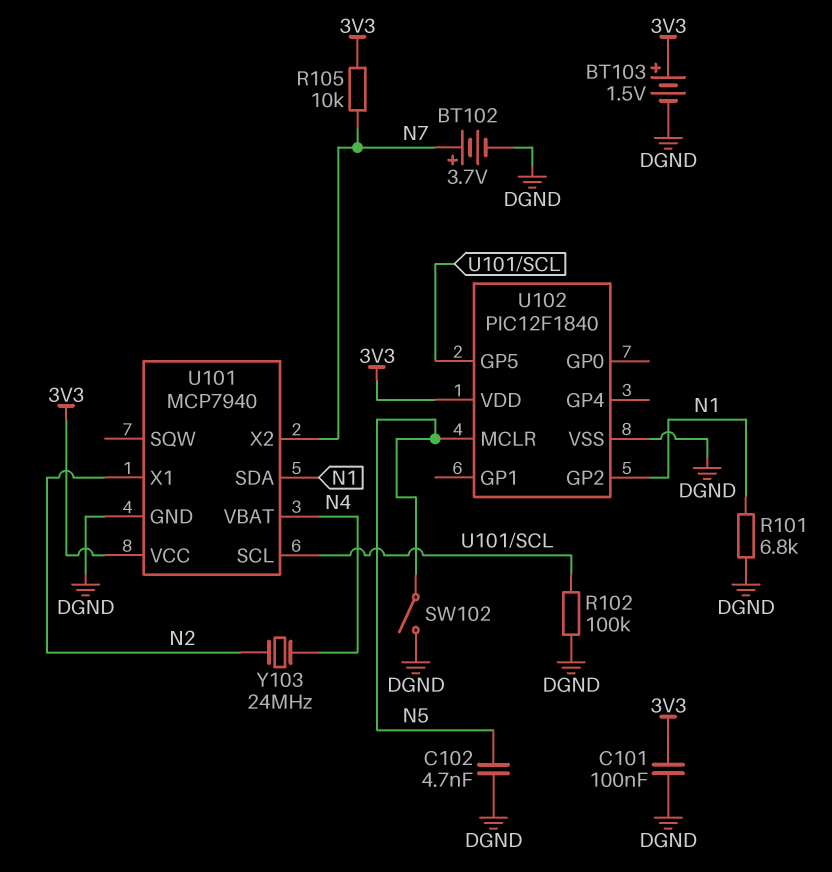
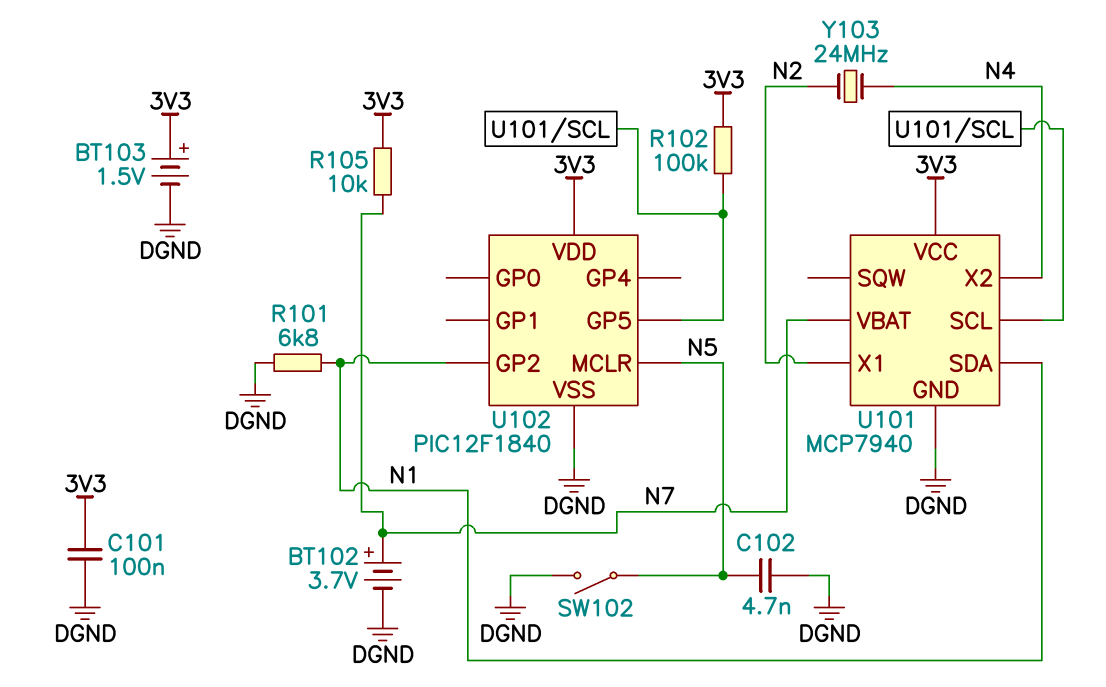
R102: 100k (DGND, U101/SCL) -> 100k (3V3, U101/SCL)
U101 pin VBAT: N4 -> N7
U101 pin X2: N7 -> N4

